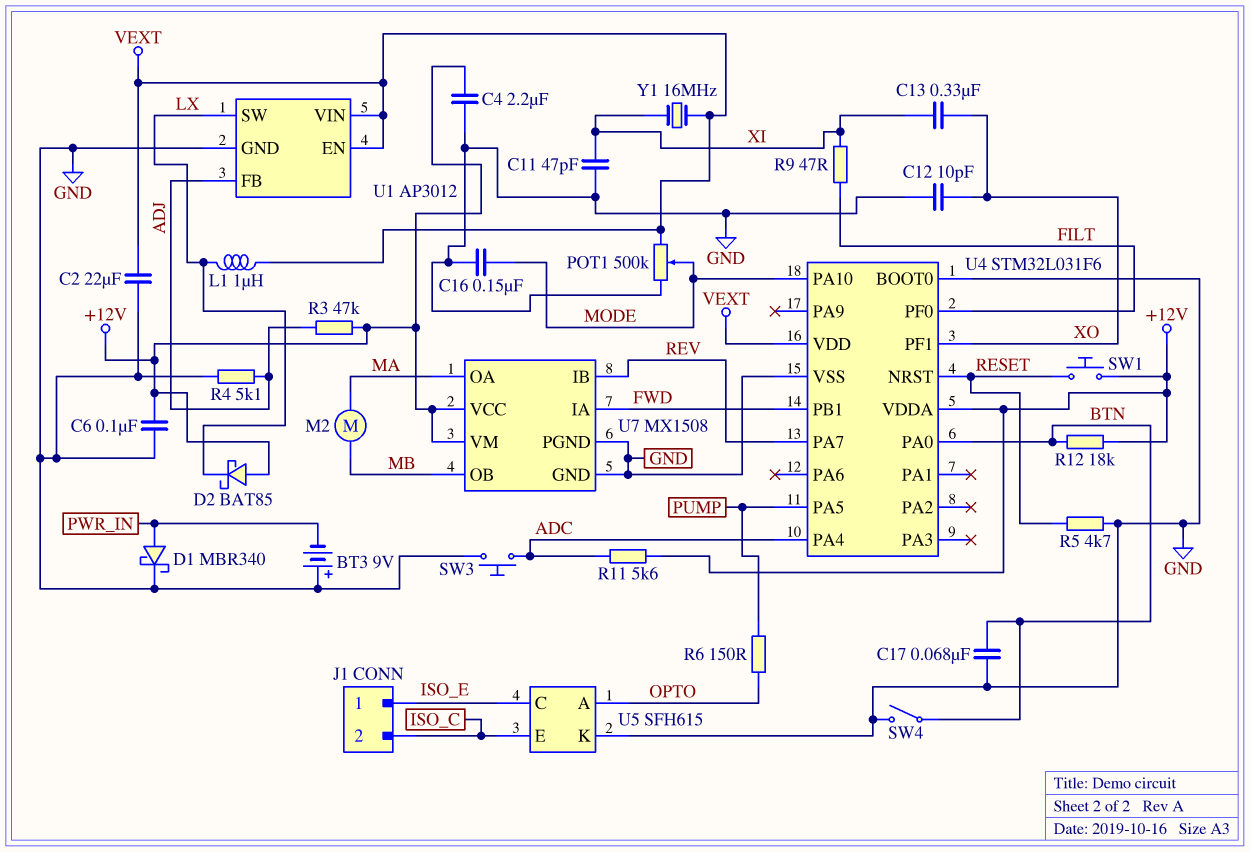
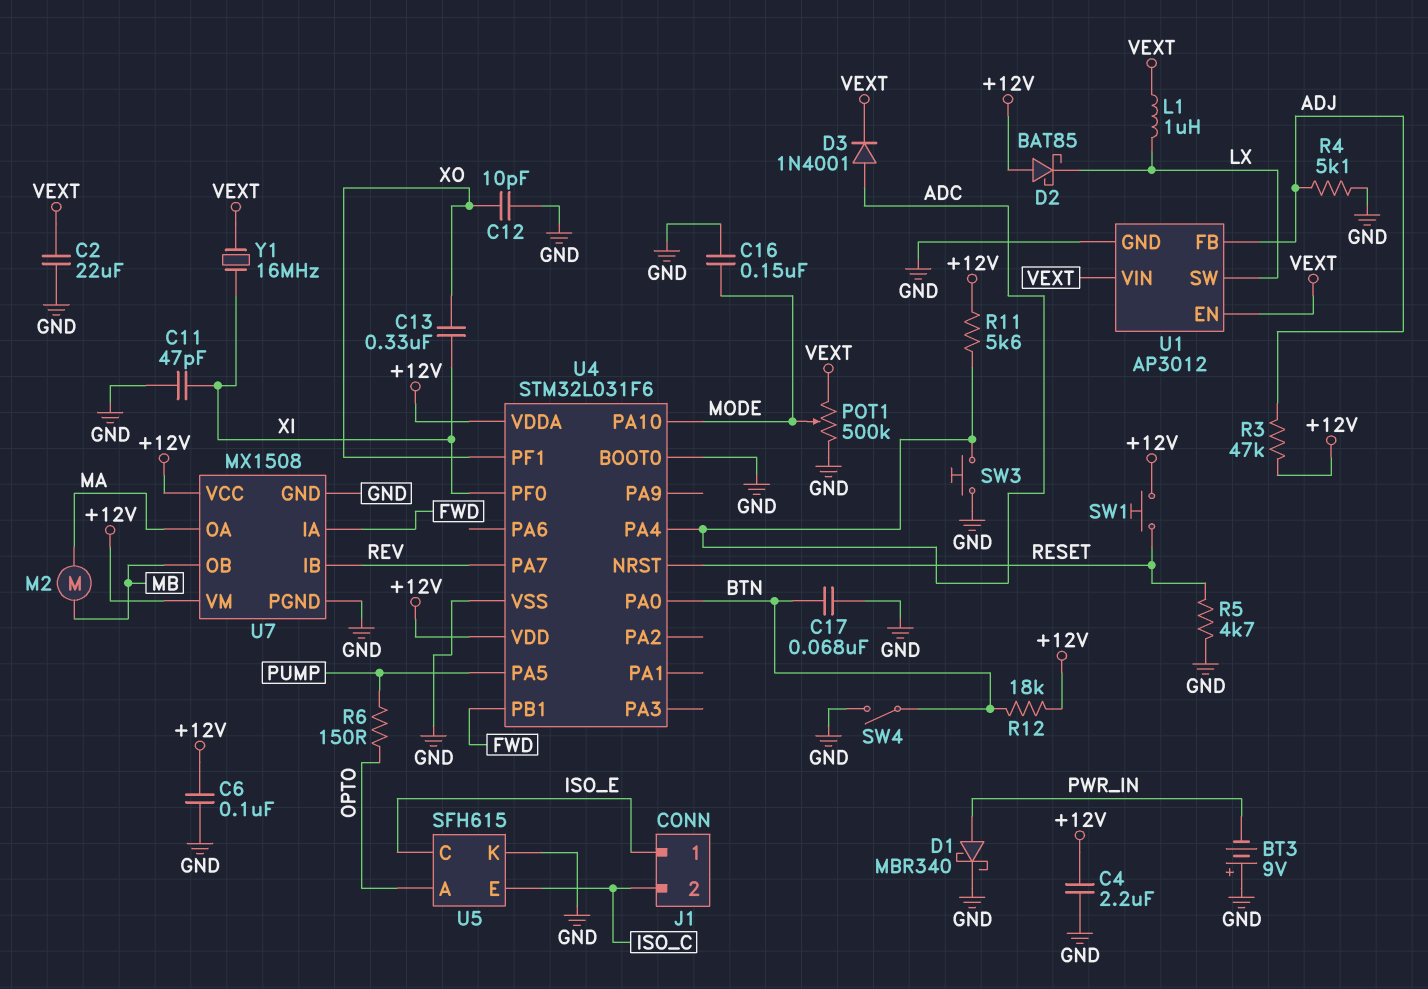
D3: none -> diode 1N4001 (A ADC, K VEXT)
R9: 47 (FILT, XI) -> none
U4 pin PF0: FILT -> XI
U4 pin VDD: VEXT -> +12V

